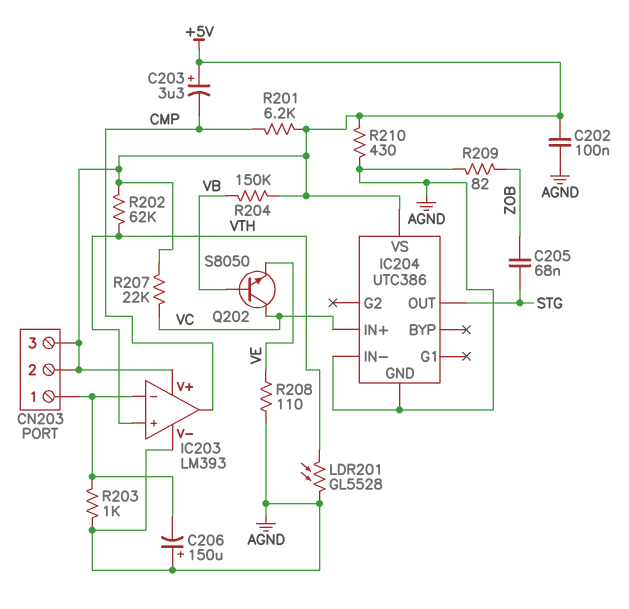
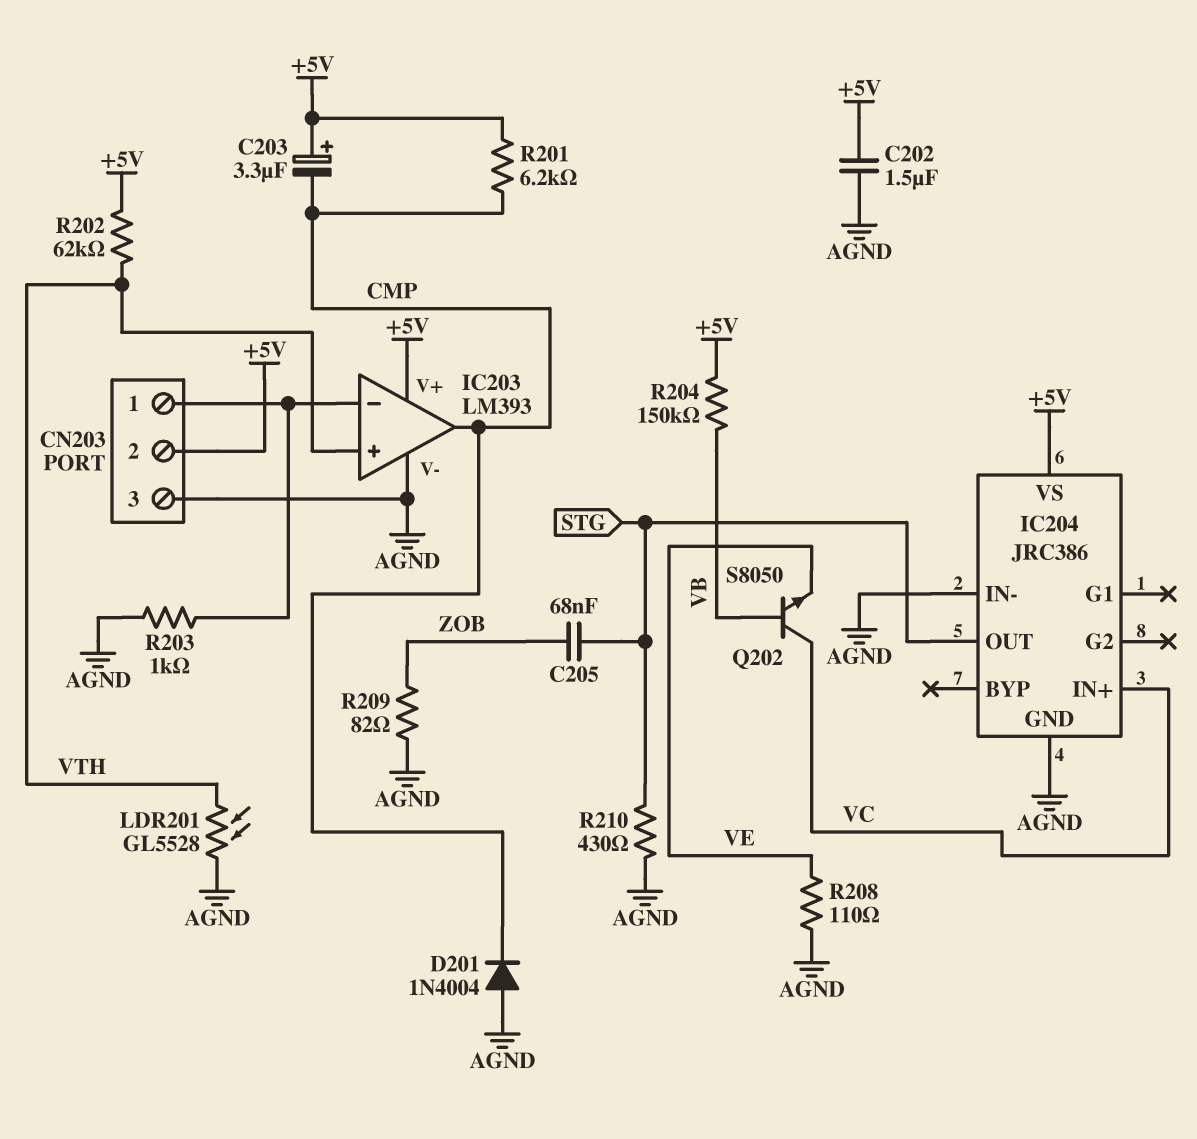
C202: 100nF (+5V, AGND) -> 1.5uF (+5V, AGND)
C206: 150uF (plus AGND, minus CN203/1) -> none
CN203 pin 3: +5V -> AGND
D201: none -> diode 1N4004 (A AGND, K CMP)
IC204: UTC386 -> JRC386
R207: 22k (+5V, VC) -> none
R210: 430 (+5V, AGND) -> 430 (AGND, STG)

